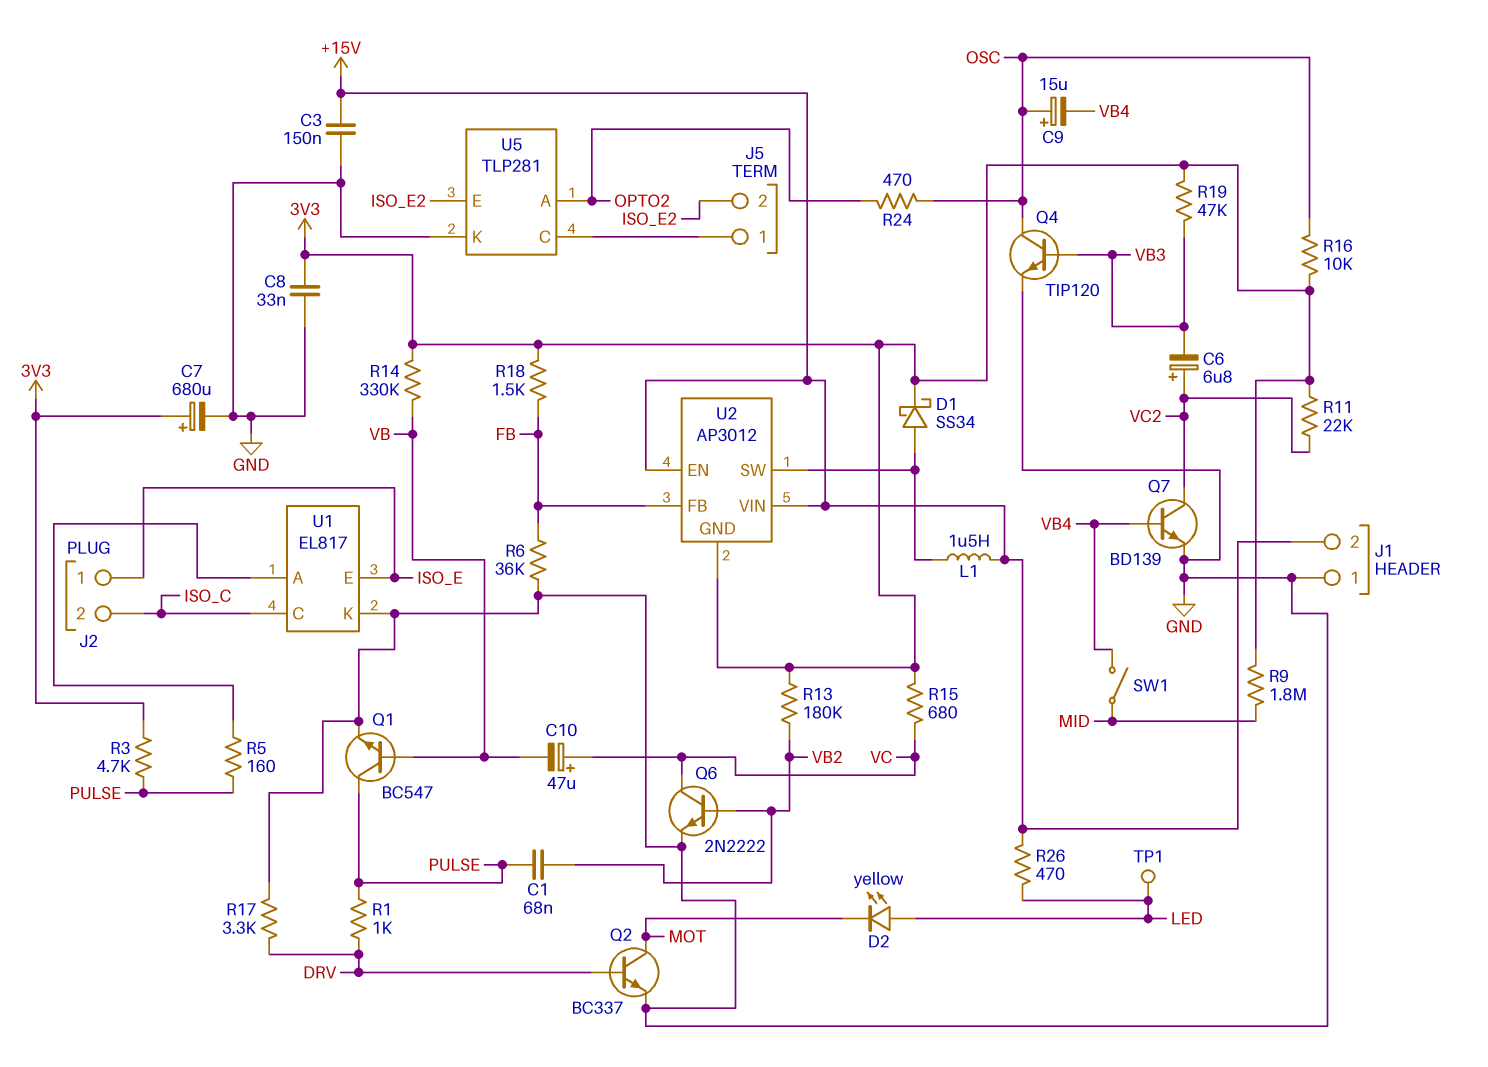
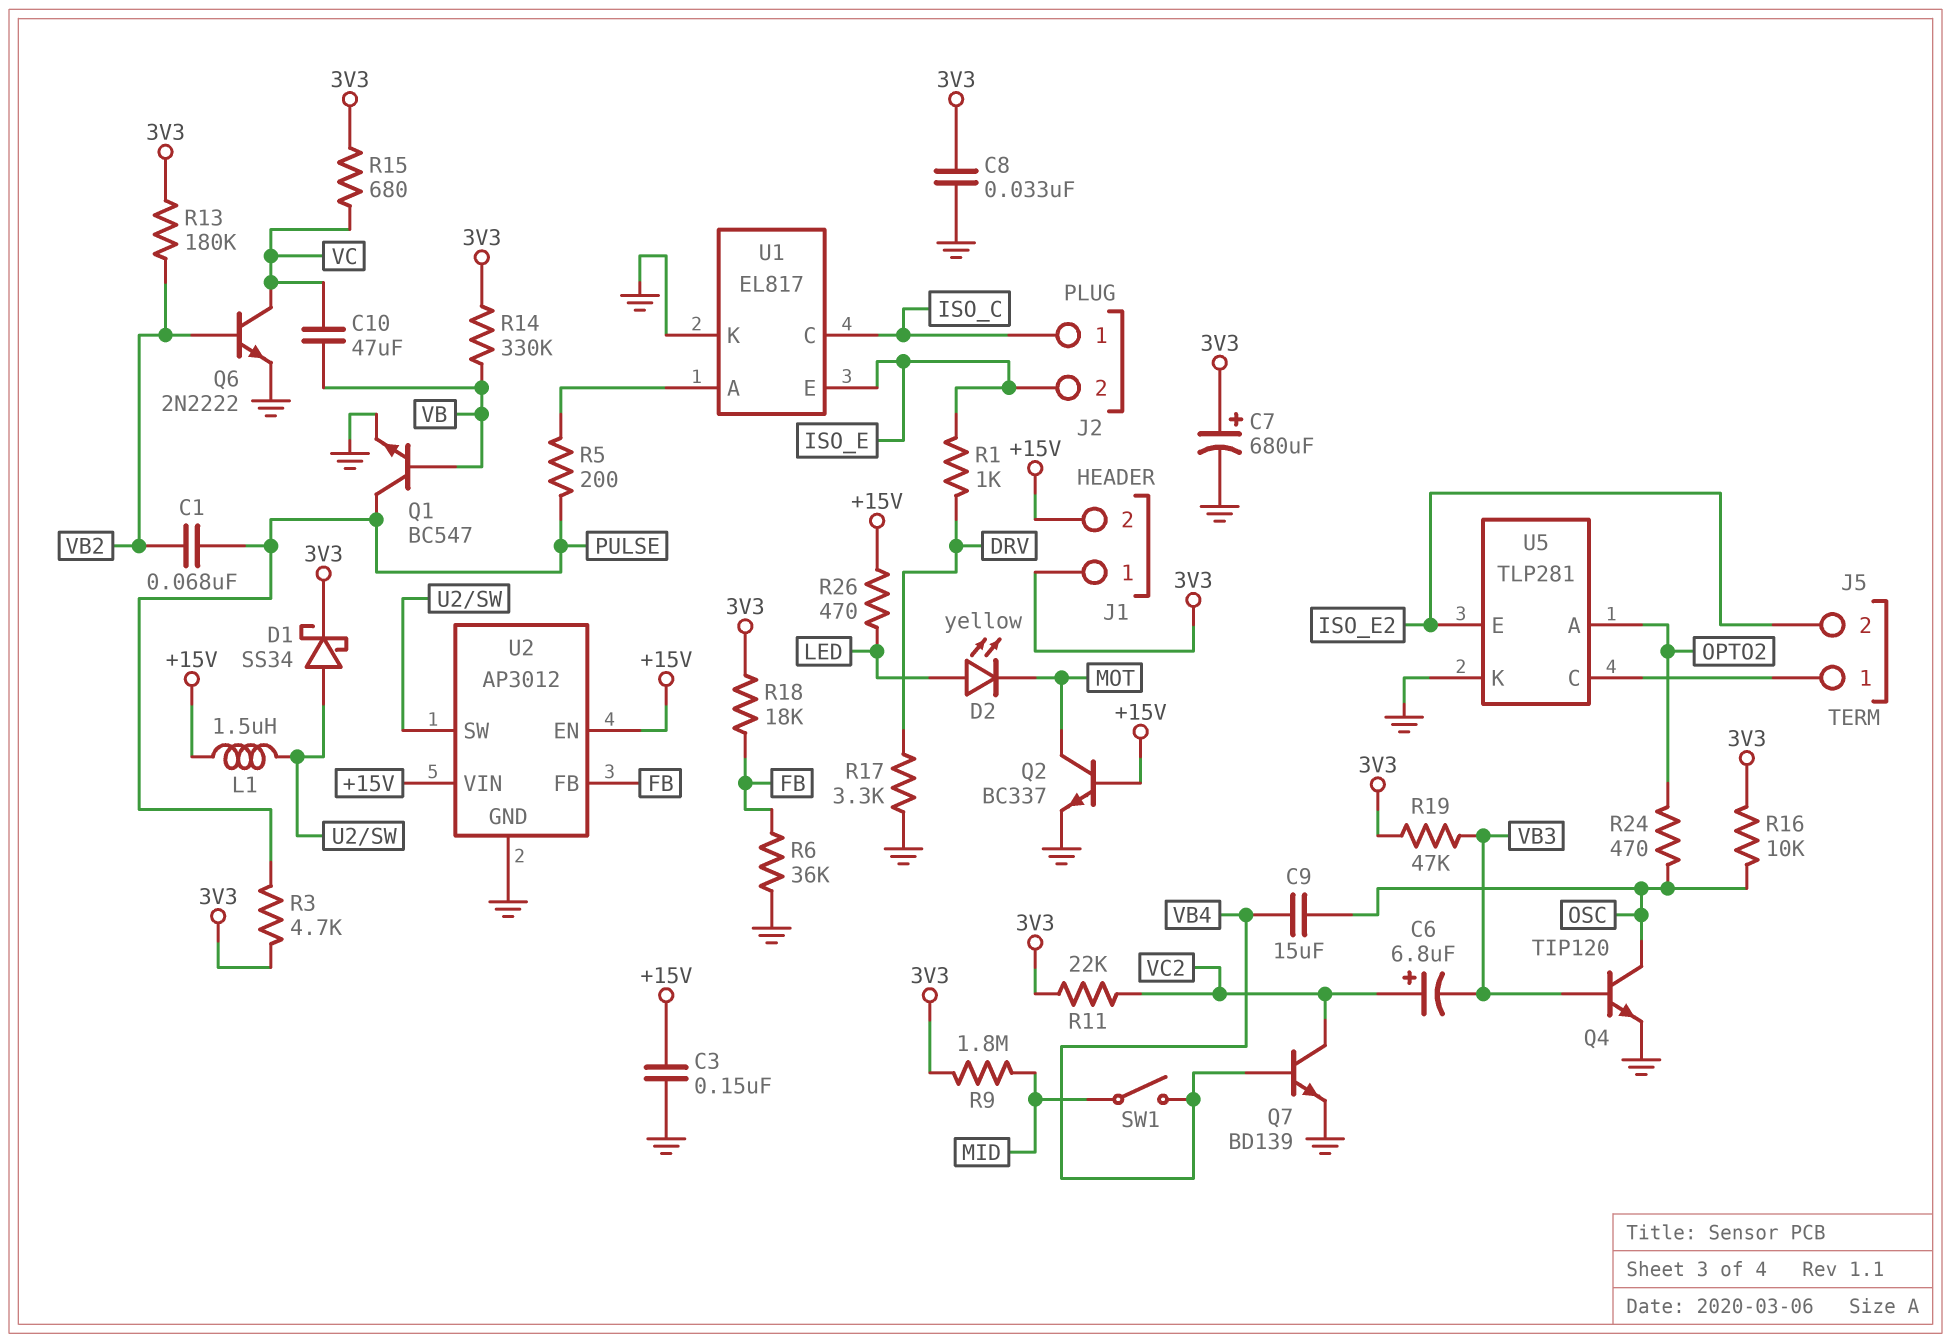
C9: 15uF (plus OSC, minus VB4) -> 15uF (OSC, VB4)
C10: 47uF (plus VC, minus VB) -> 47uF (VB, VC)
J1 pin 1: GND -> 3V3
J2 pin 1: ISO_E -> ISO_C
J2 pin 2: ISO_C -> ISO_E
Q2: NPN BC337 (B DRV, C MOT, E GND) -> NPN BC337 (B +15V, C MOT, E GND)
R1: 1k (DRV, PULSE) -> 1k (DRV, ISO_E)
R5: 160 (PULSE, U1/A) -> 200 (PULSE, U1/A)
R18: 1.5k (3V3, FB) -> 18k (3V3, FB)
TP1: test point (LED) -> none
U2 pin GND: 3V3 -> GND

